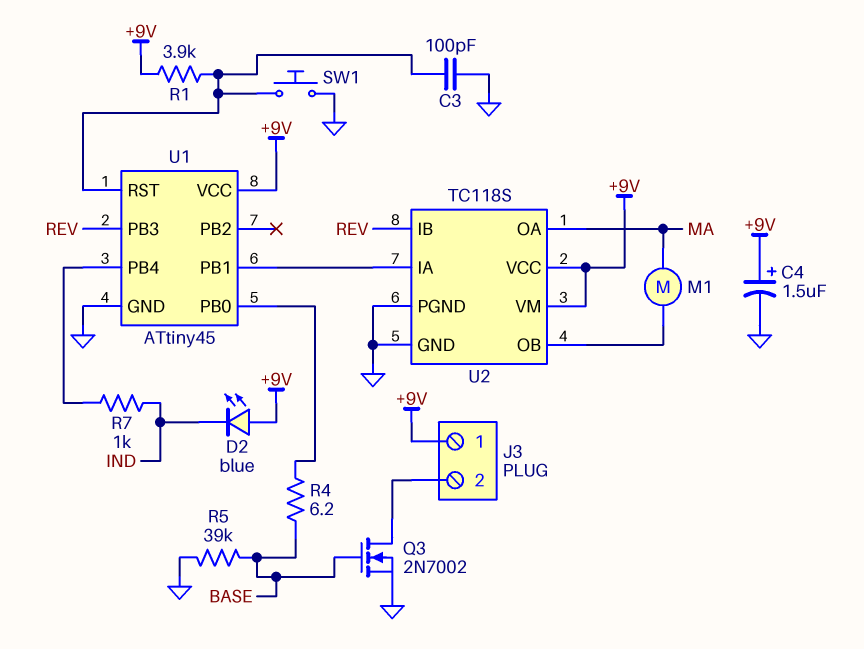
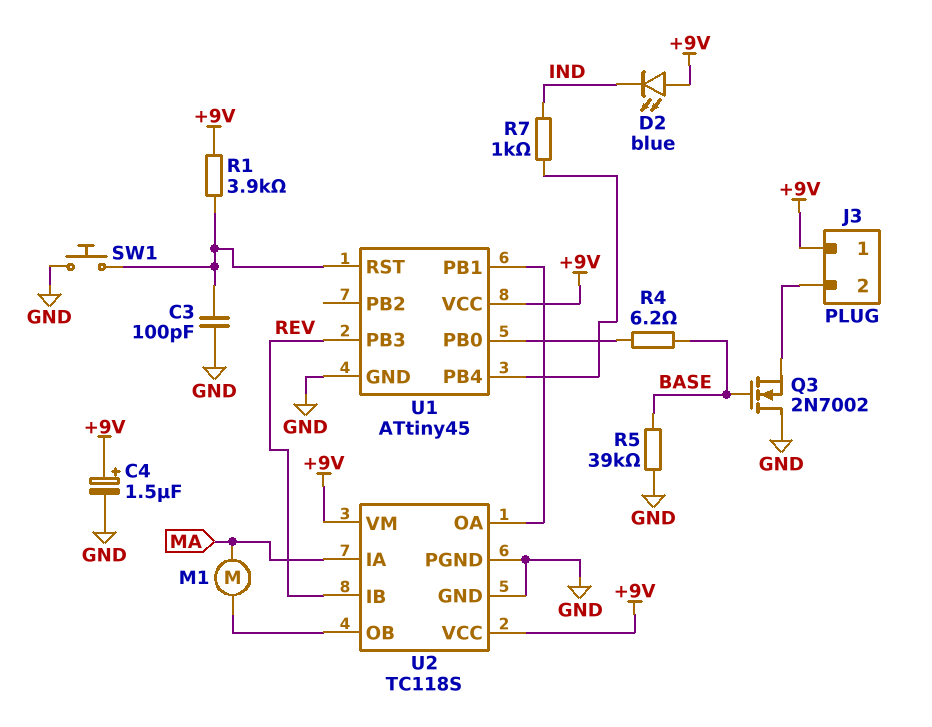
Q3: NMOS 2N7002 (G BASE, D J3/2, S GND) -> NMOS 2N7002 (G BASE, D GND, S J3/2)
U2 pin IA: U1/PB1 -> MA
U2 pin OA: MA -> U1/PB1

